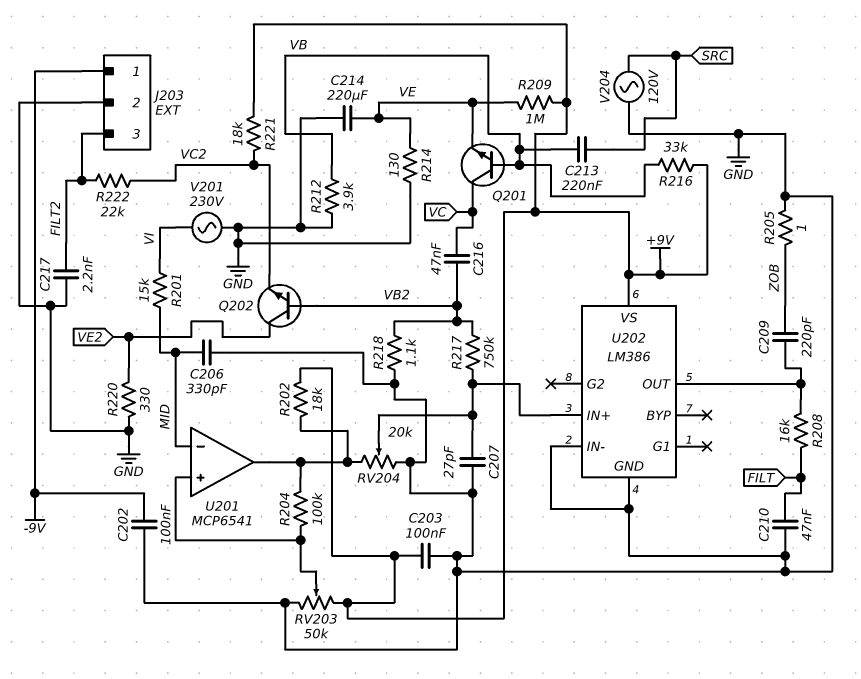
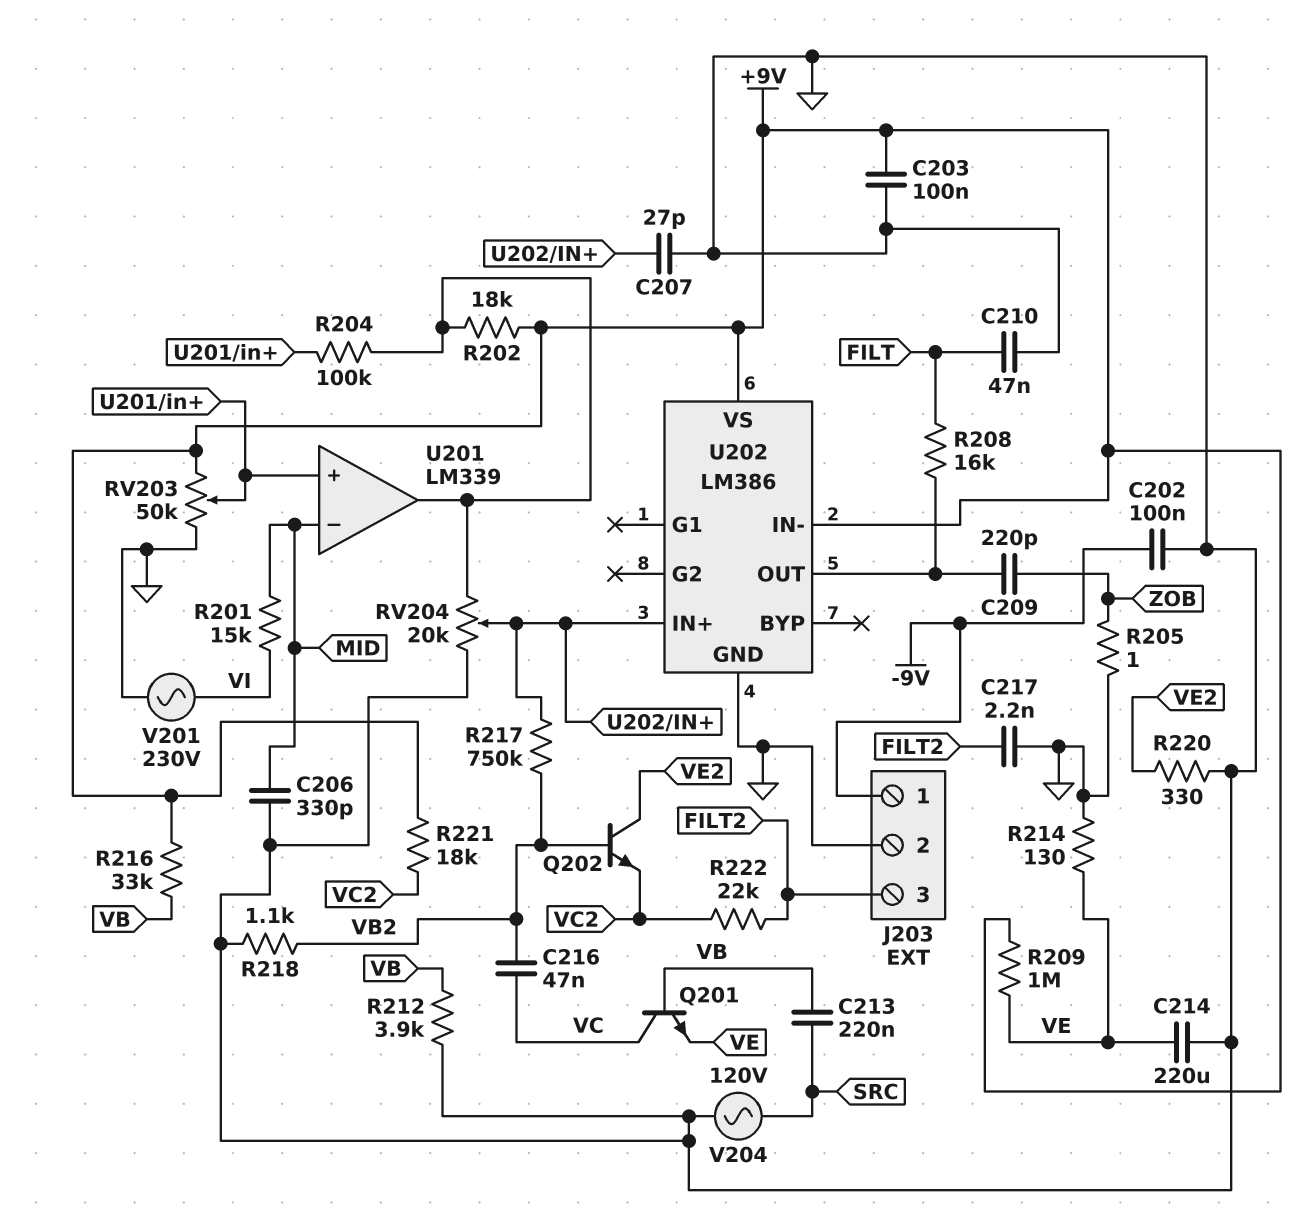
U201: MCP6541 -> LM339
U202 pin IN-: GND -> +9V

